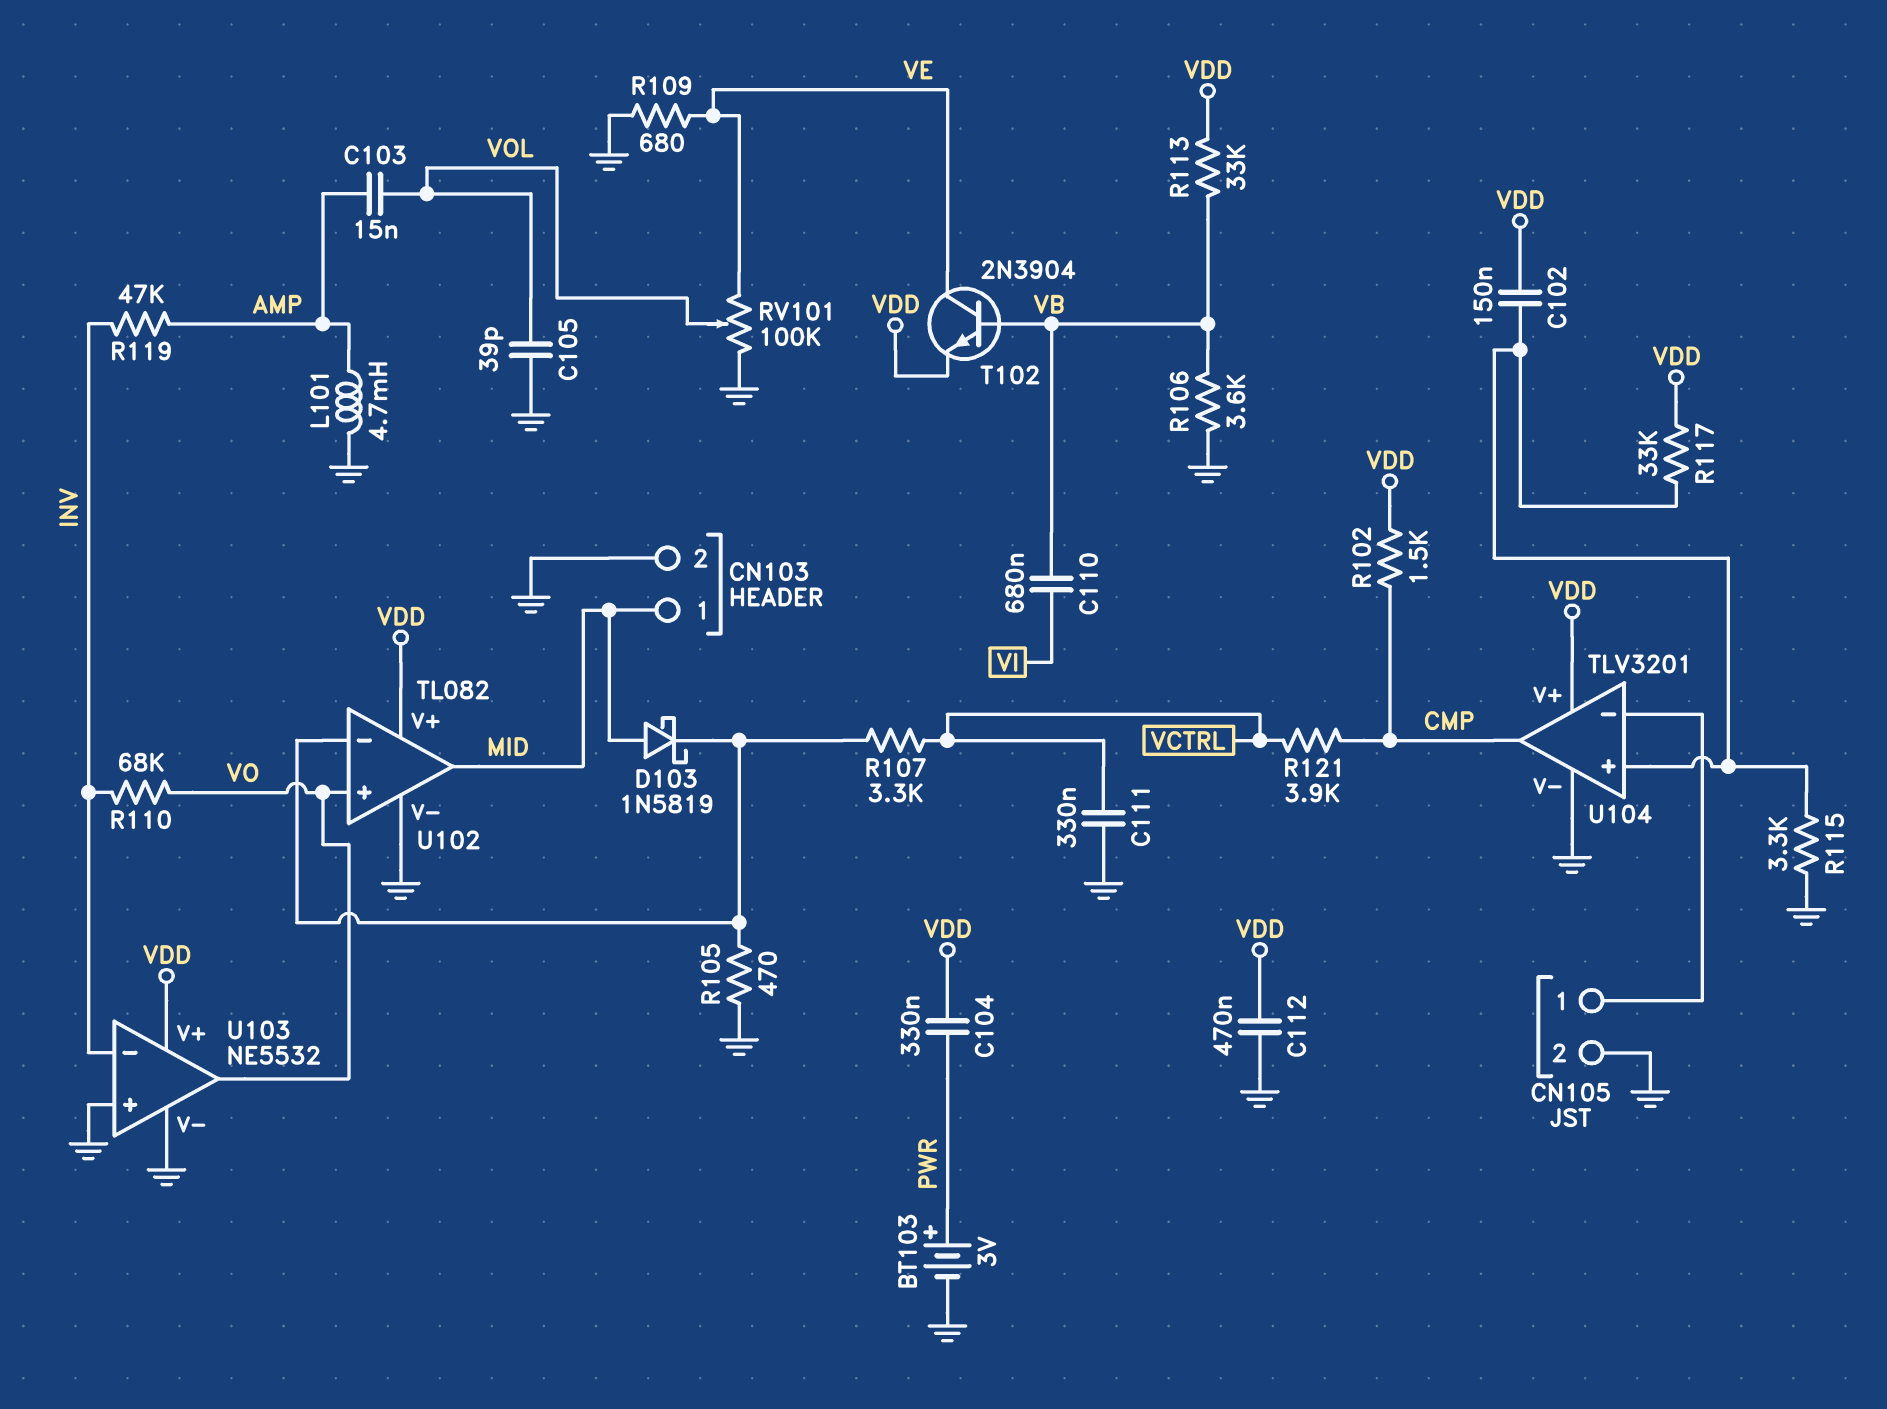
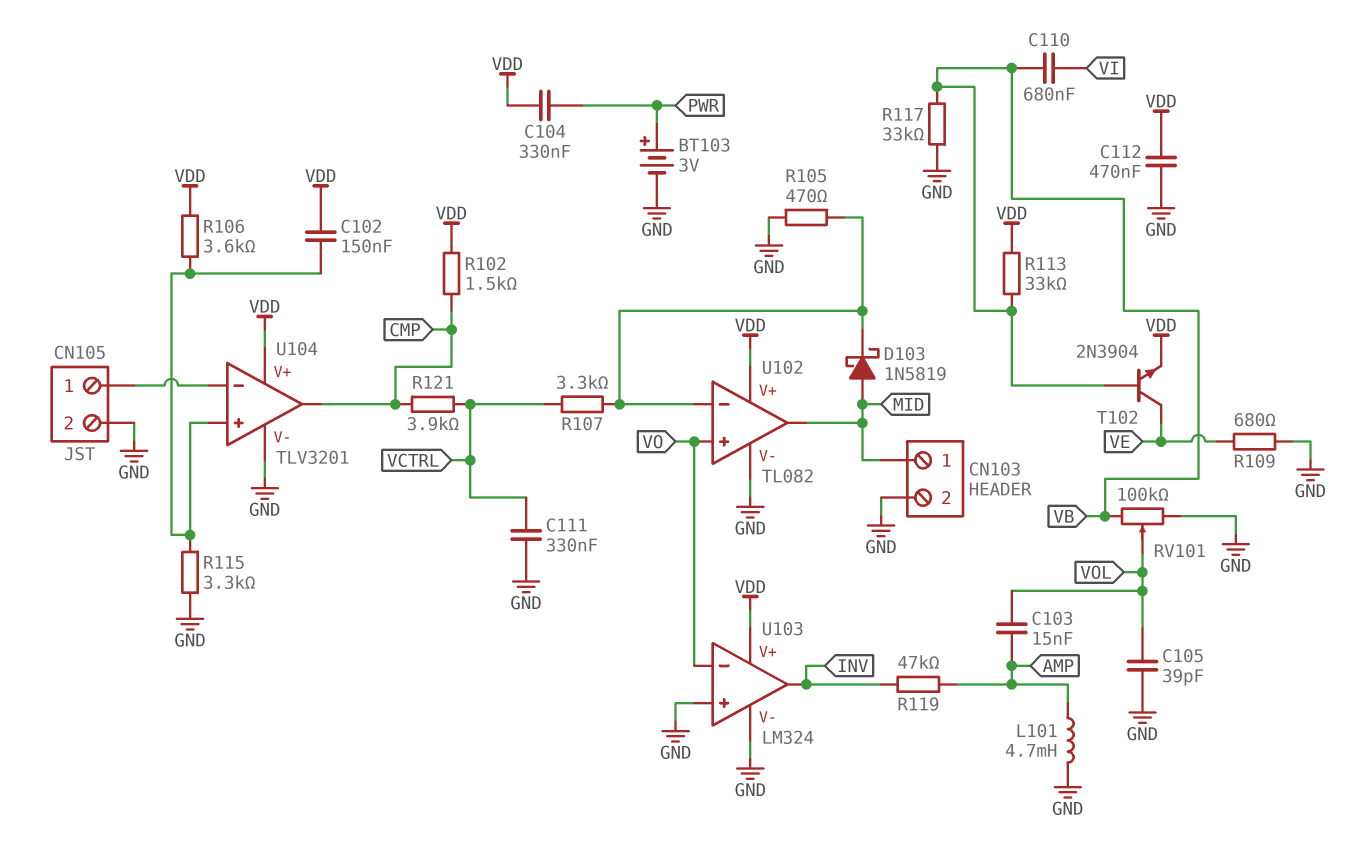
R106: 3.6k (GND, VB) -> 3.6k (U104/in+, VDD)
R110: 68k (INV, VO) -> none
R117: 33k (U104/in+, VDD) -> 33k (GND, VB)
RV101: 100k (GND, VE, wiper VOL) -> 100k (GND, VB, wiper VOL)
U103: NE5532 -> LM324
U103 pin in-: INV -> VO
U103 pin out: VO -> INV

